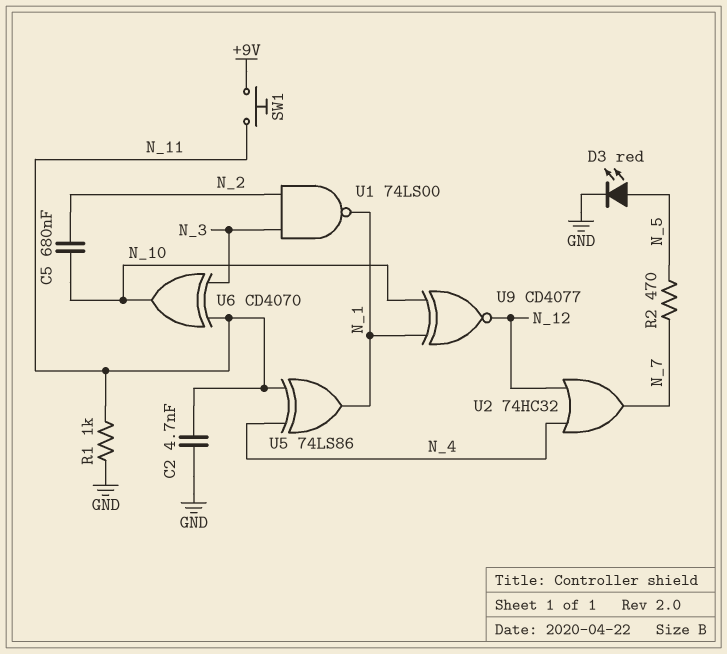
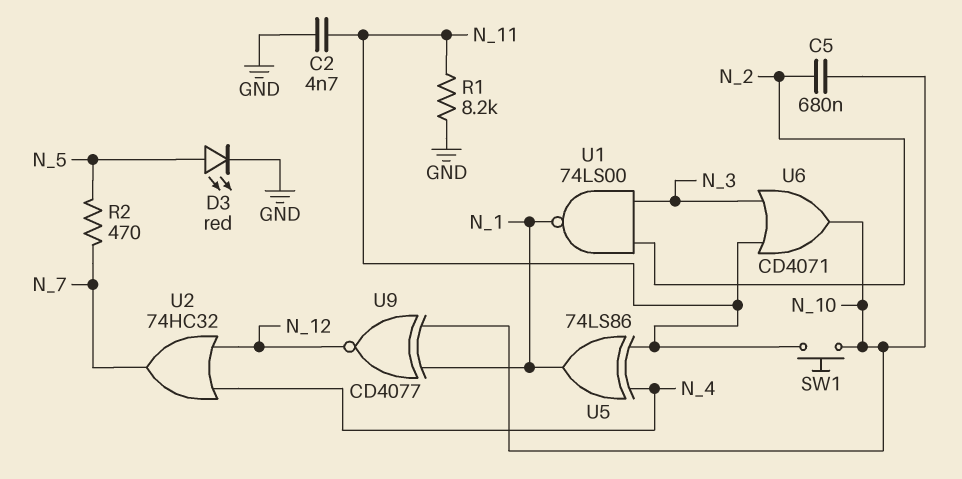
R1: 1k (GND, N_11) -> 8.2k (GND, N_11)
SW1: button (+9V, N_11) -> button (N_10, N_11)
U6: XOR CD4070 (in N_3, in N_11, out N_10) -> OR CD4071 (in N_3, in N_11, out N_10)

